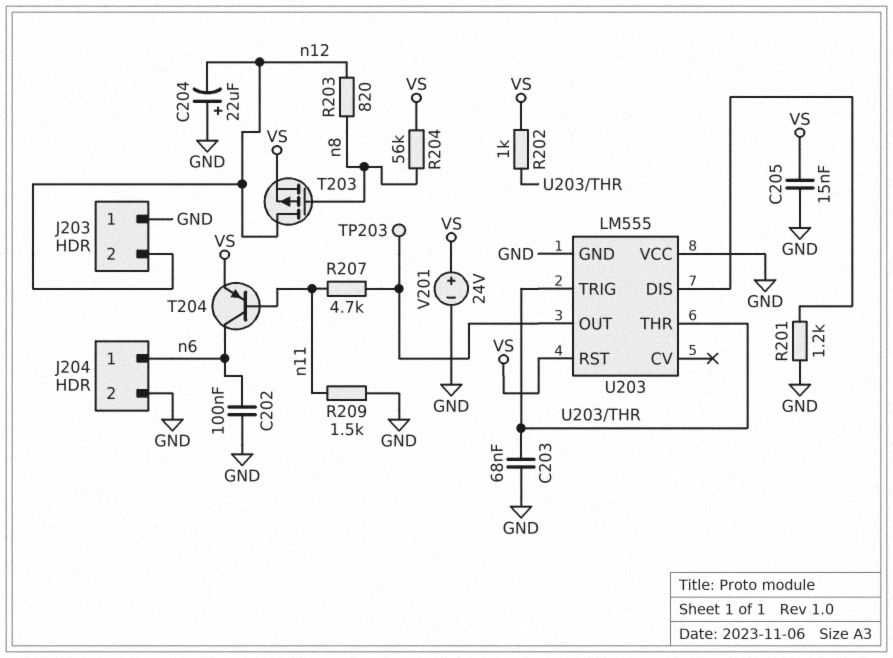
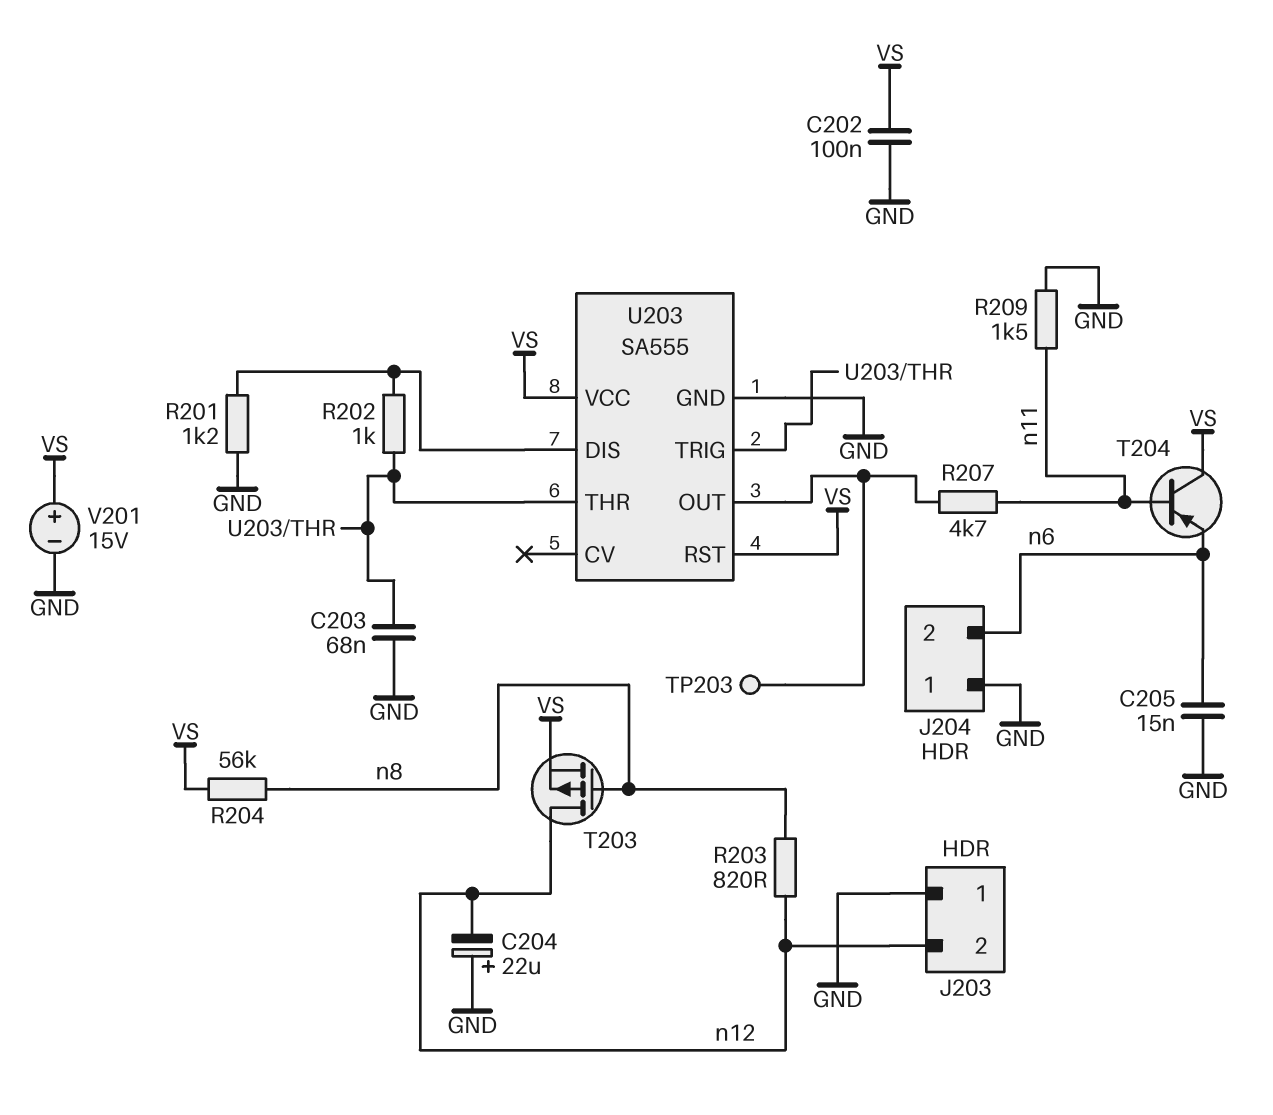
C202: 100nF (GND, n6) -> 100nF (GND, VS)
C205: 15nF (GND, VS) -> 15nF (GND, n6)
J204 pin 1: n6 -> GND
J204 pin 2: GND -> n6
R202: 1k (U203/THR, VS) -> 1k (U203/DIS, U203/THR)
T204: PNP (B n11, C n6, E VS) -> PNP (B n11, C VS, E n6)
U203: LM555 -> SA555
U203 pin VCC: GND -> VS
V201: 24V (plus VS, minus GND) -> 15V (plus VS, minus GND)

